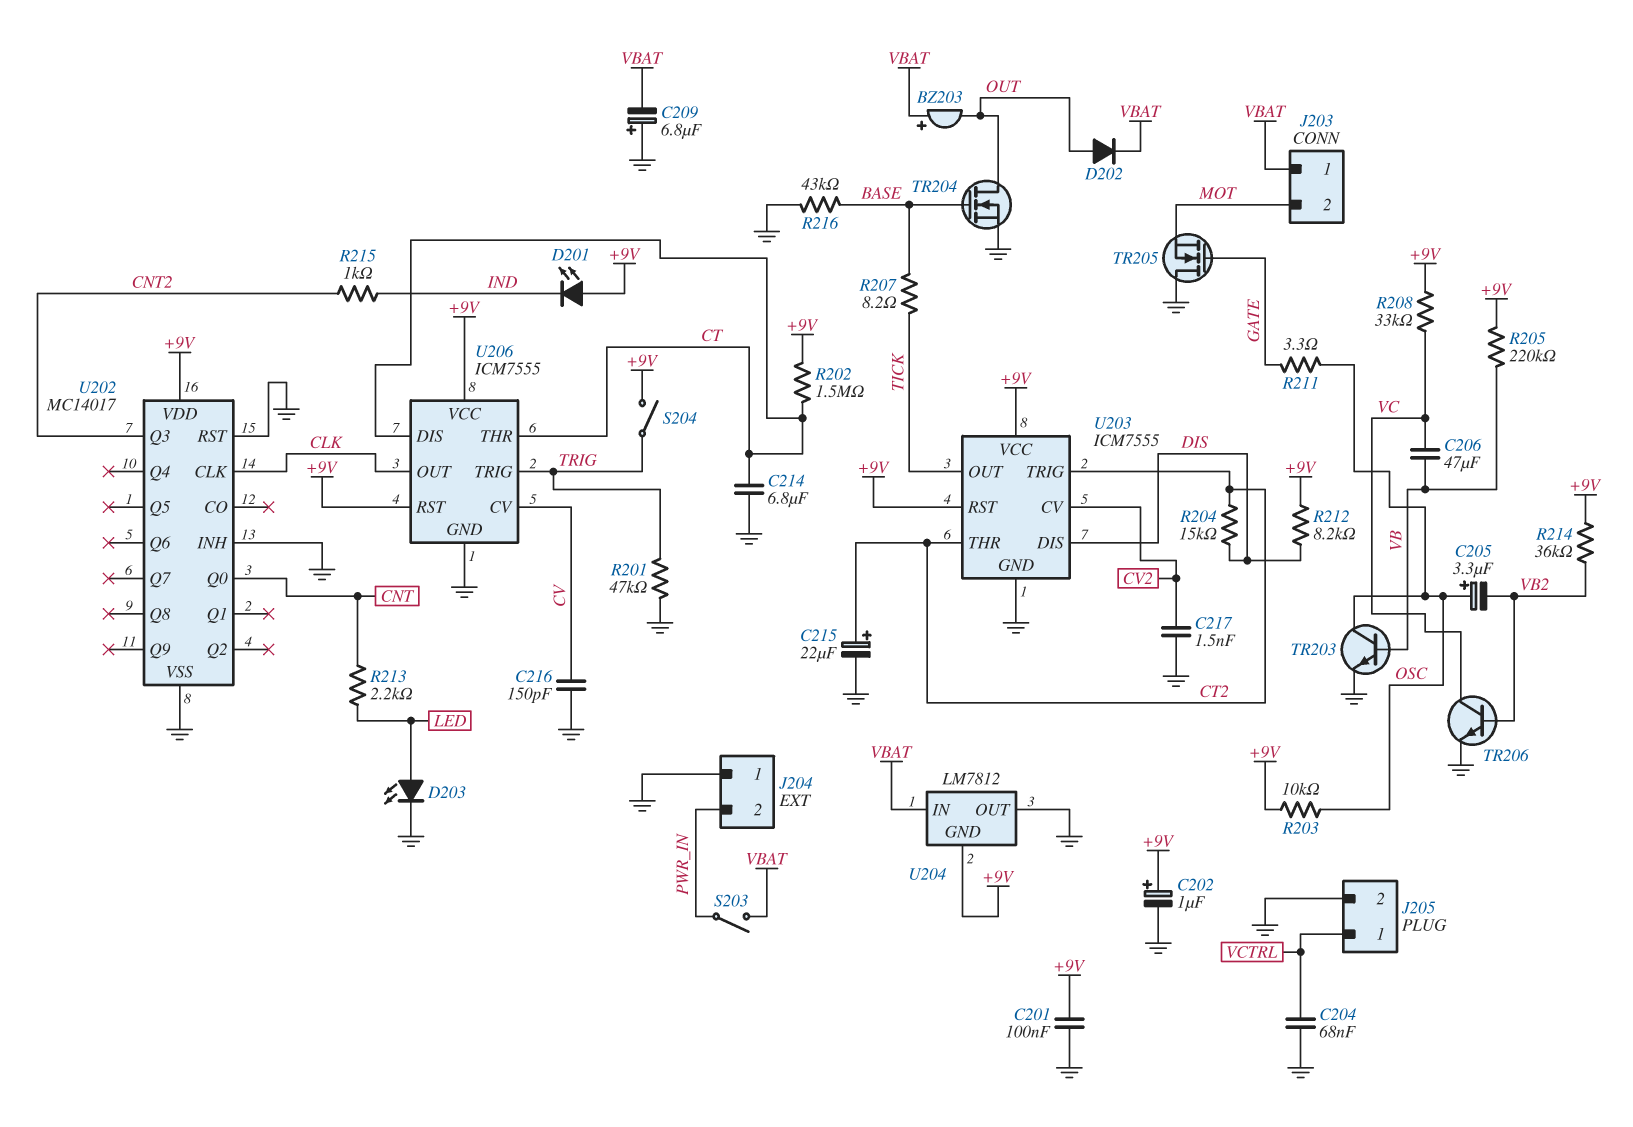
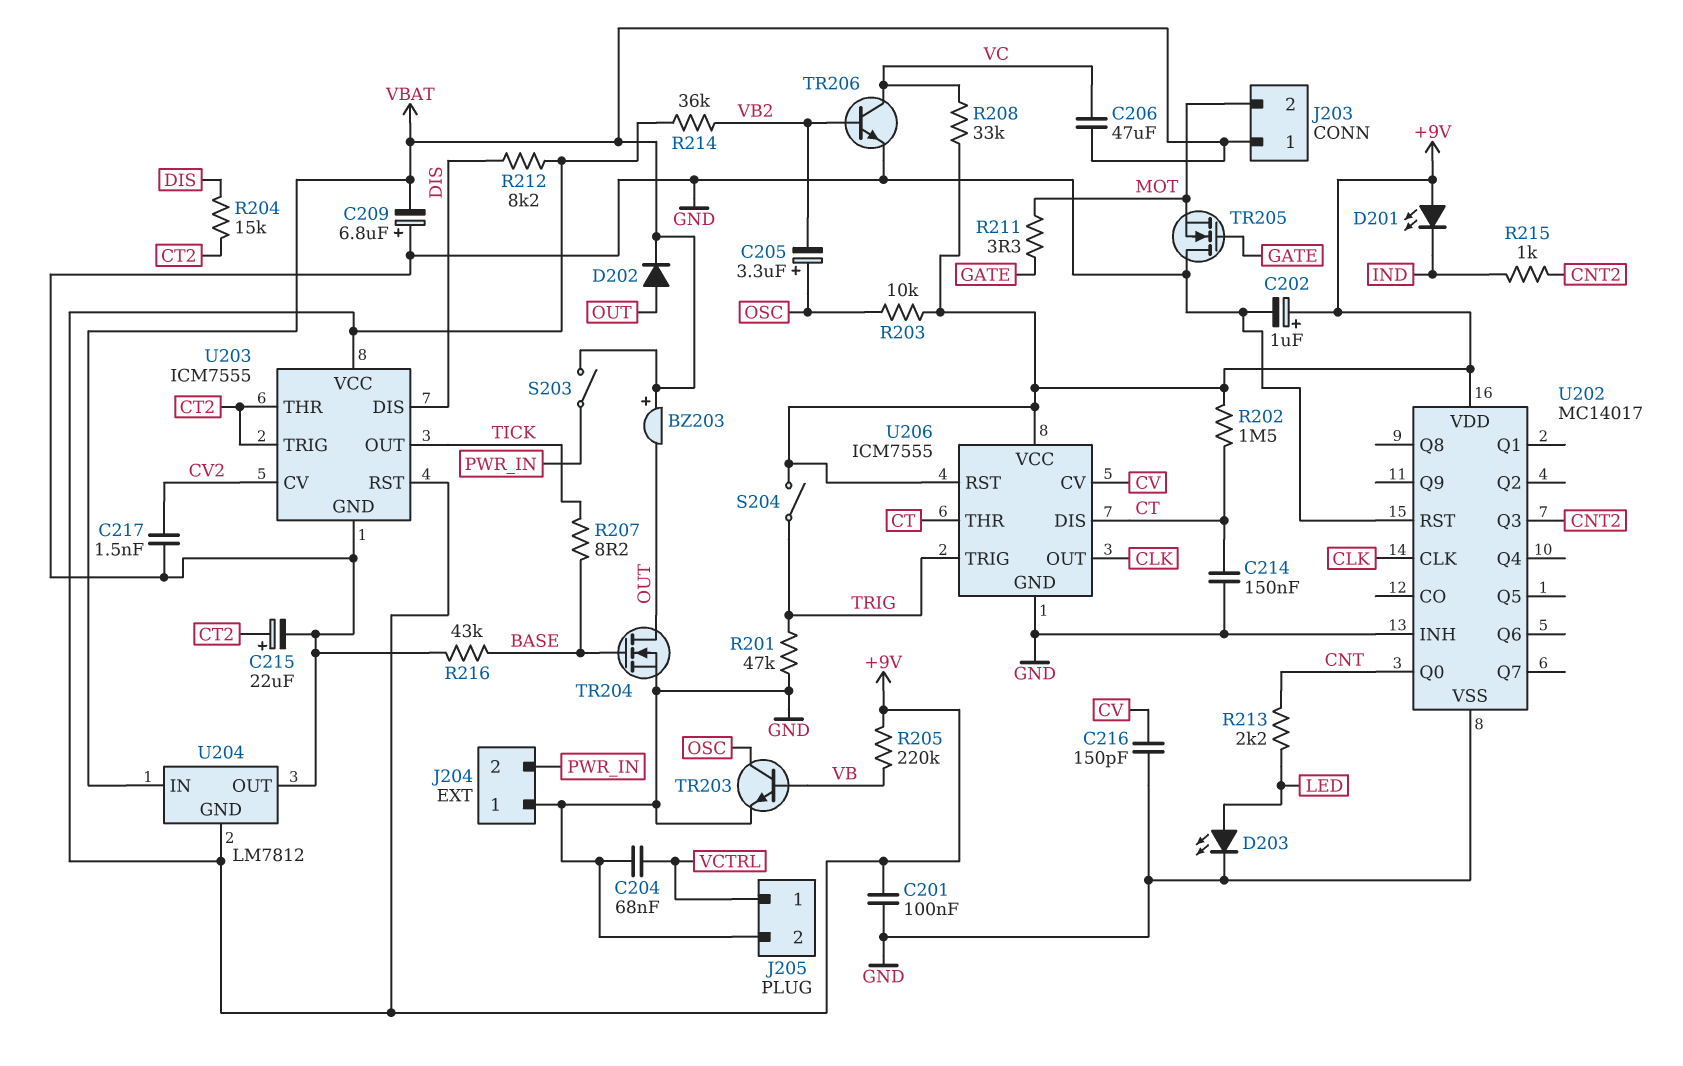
C206: 47uF (VB, VC) -> 47uF (VBAT, VC)
C214: 6.8uF (CT, GND) -> 150nF (CT, GND)
R211: 3.3 (GATE, OSC) -> 3.3 (GATE, MOT)

